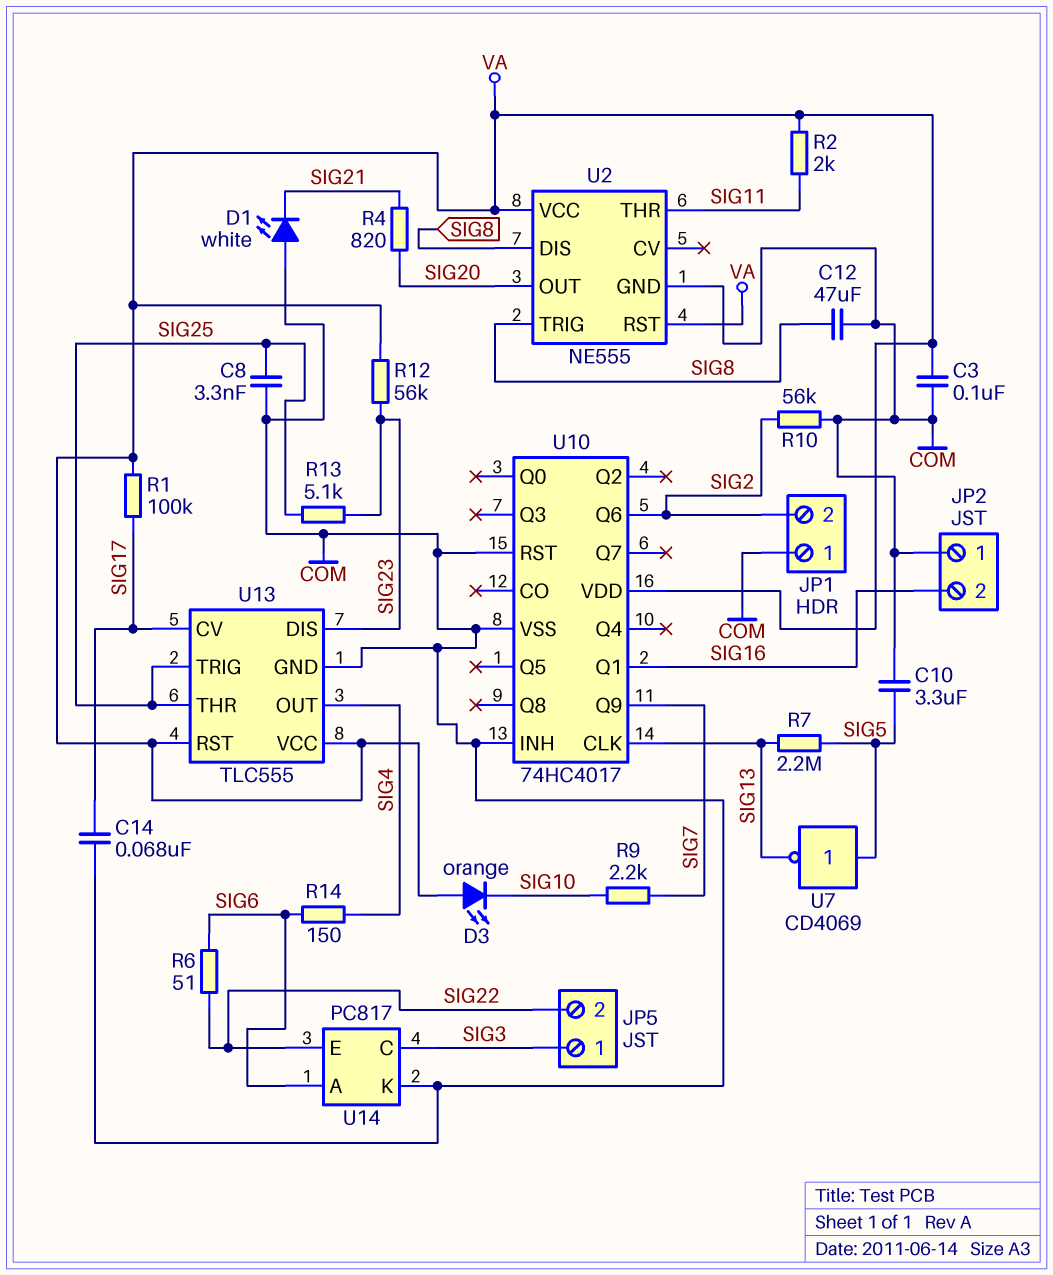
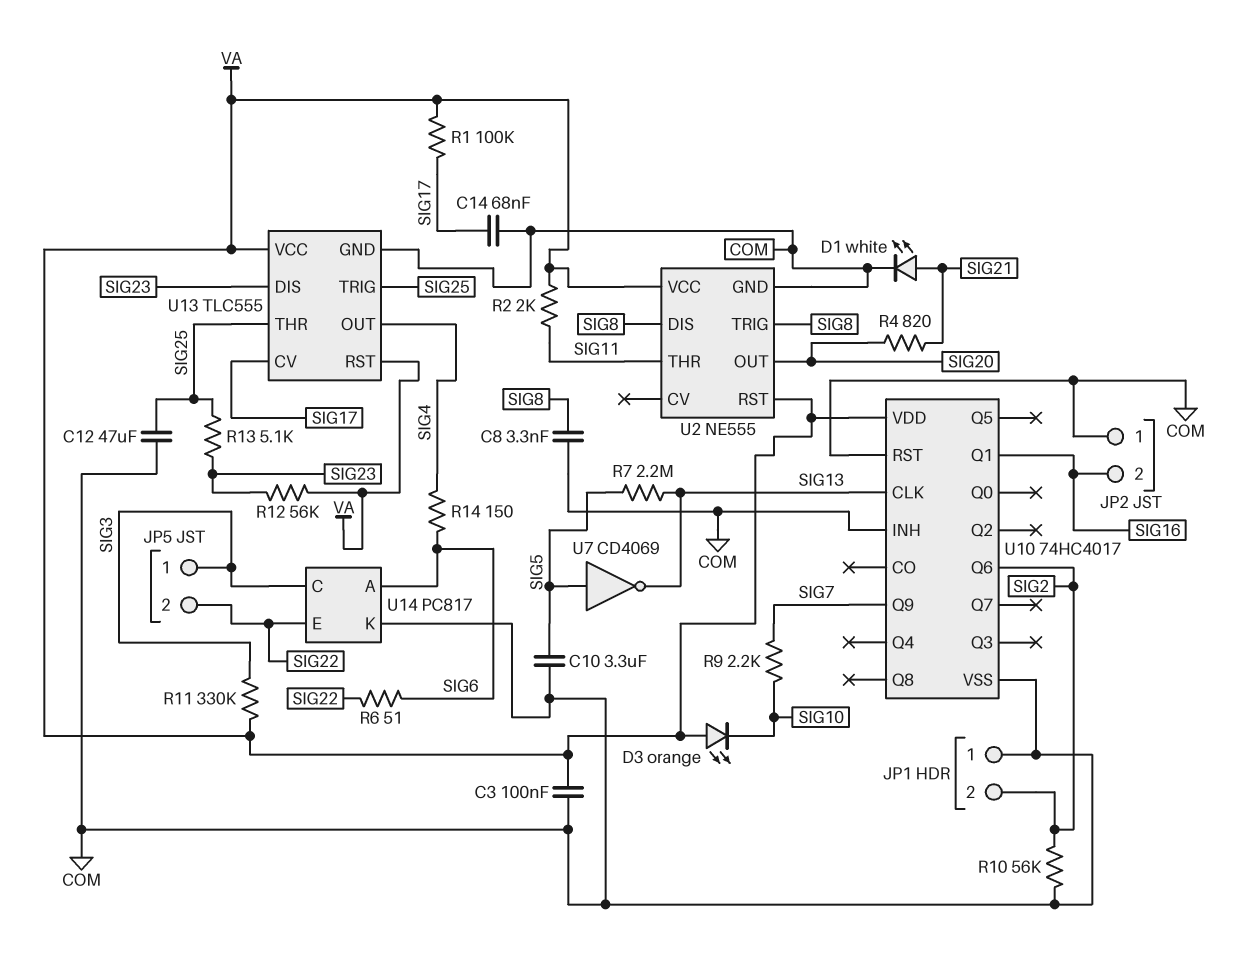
C8: 3.3nF (COM, SIG25) -> 3.3nF (COM, SIG8)
C12: 47uF (COM, SIG8) -> 47uF (COM, SIG25)
D1: LED white (A COM, K SIG21) -> LED white (A SIG21, K COM)
R11: none -> 330k (SIG3, VA)

